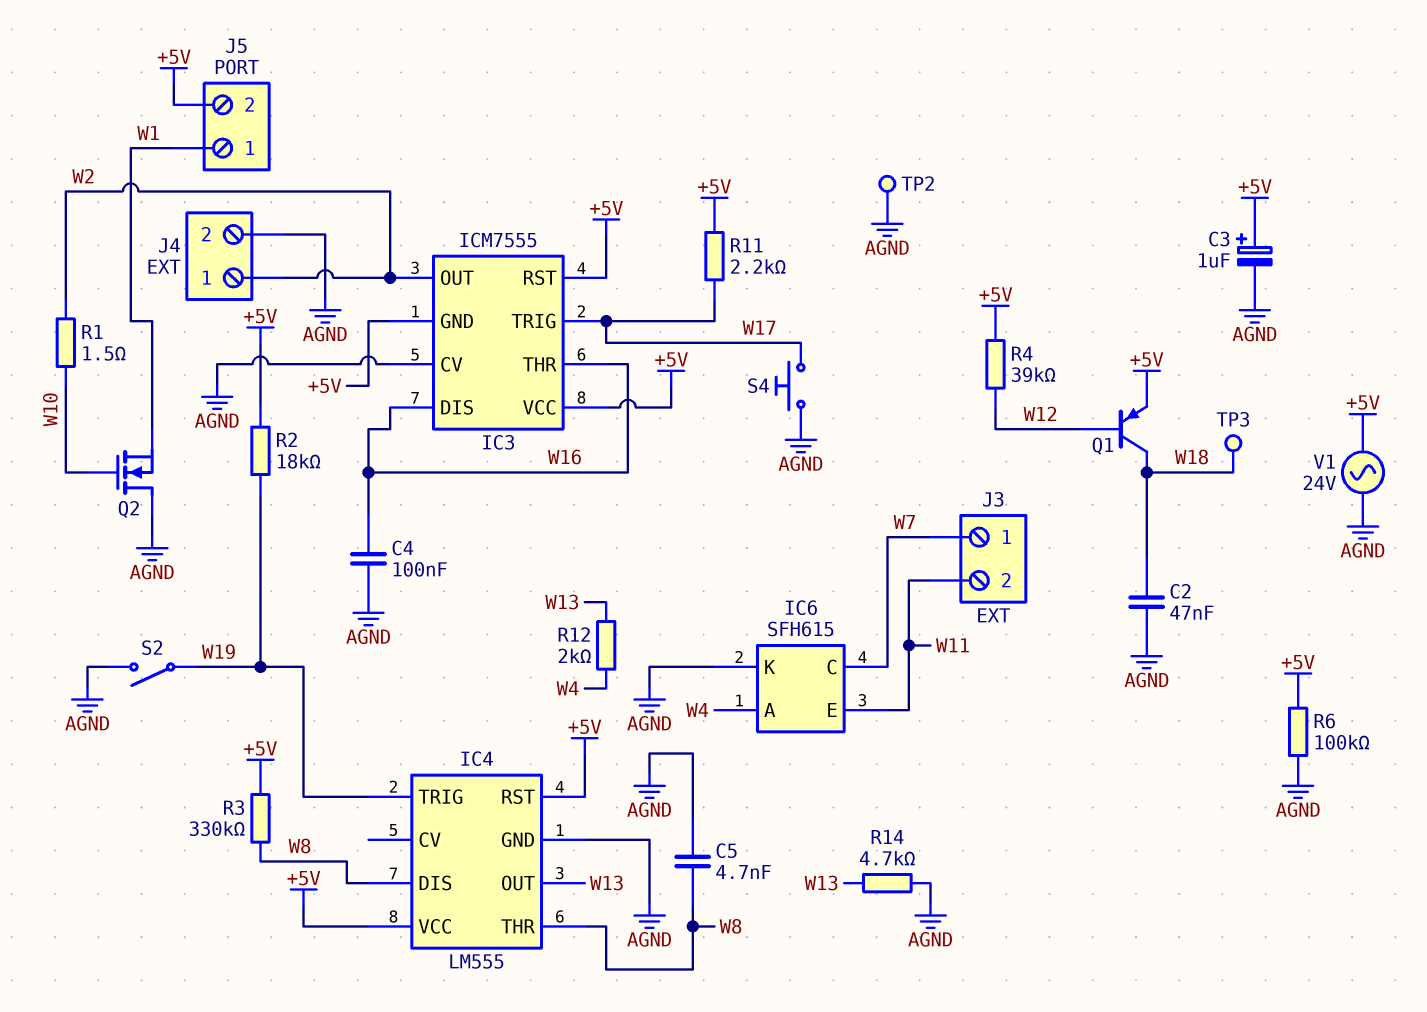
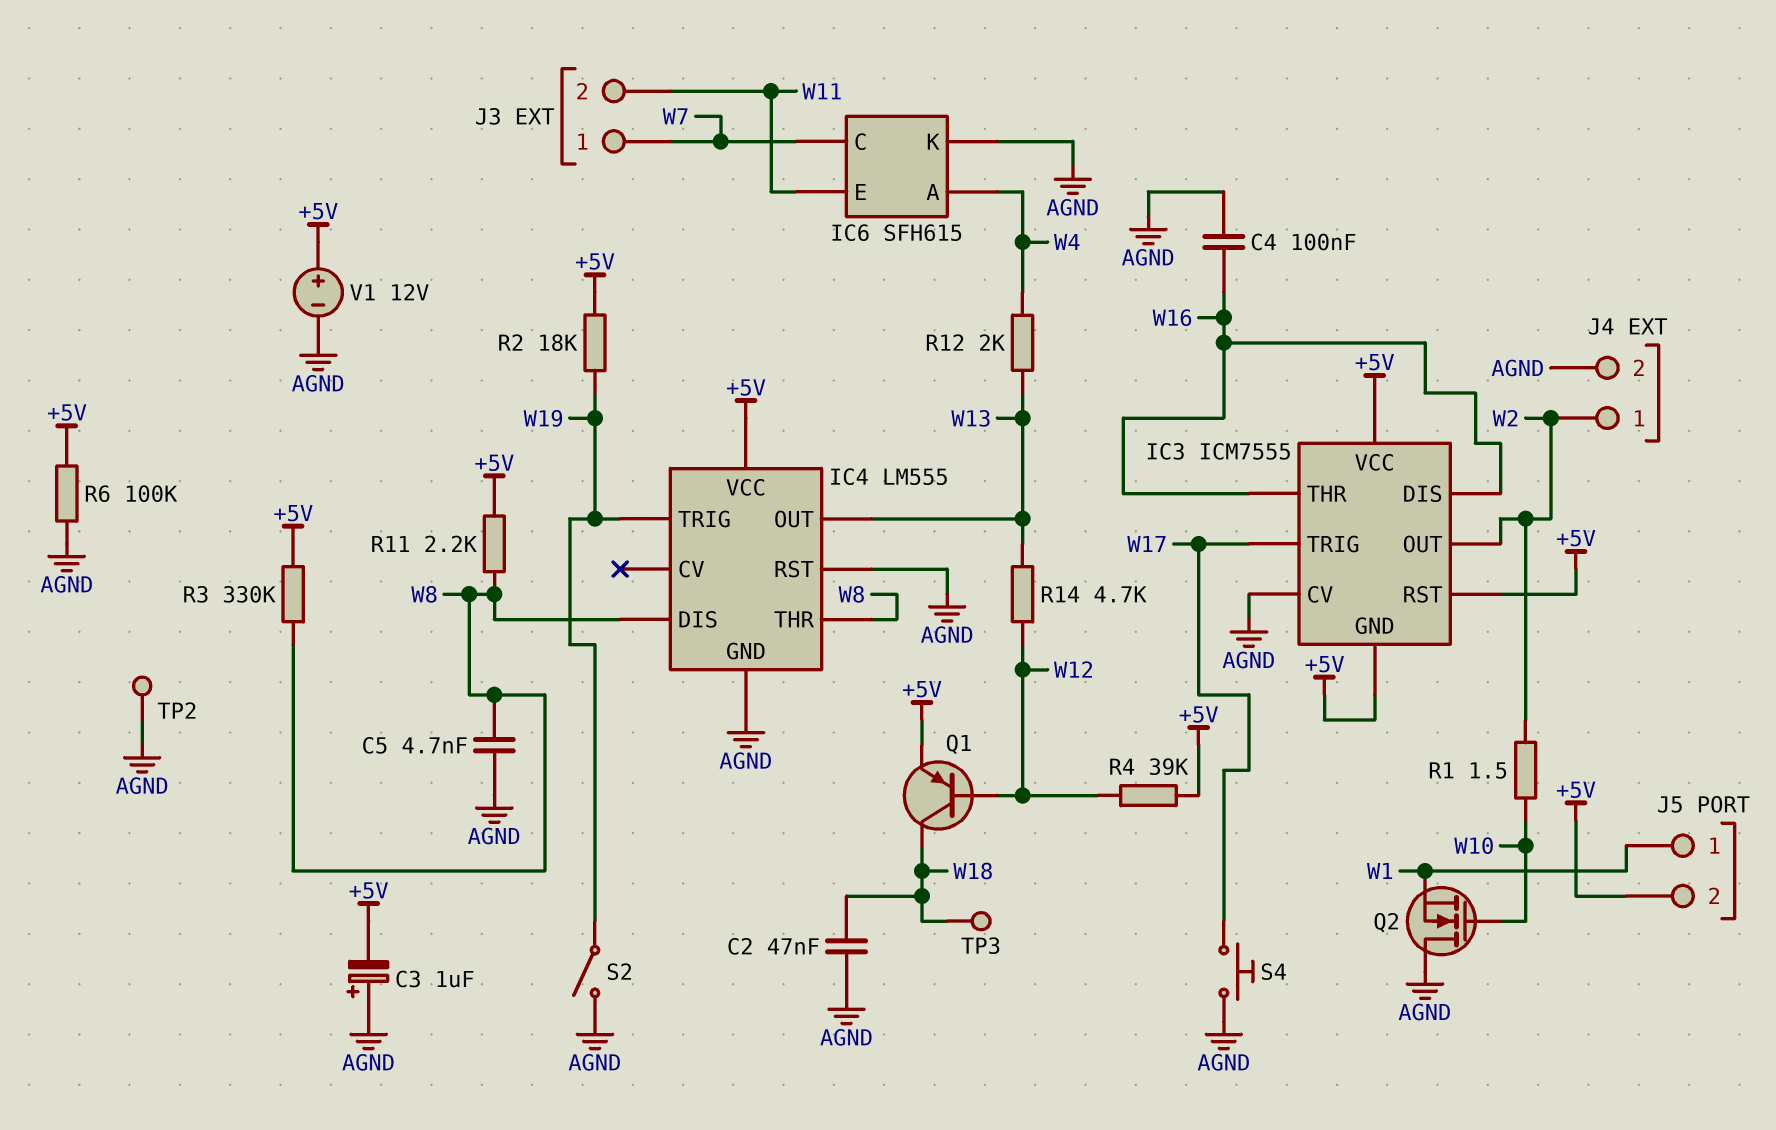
C3: 1uF (plus +5V, minus AGND) -> 1uF (plus AGND, minus +5V)
IC4 pin RST: +5V -> AGND
R11: 2.2k (+5V, W17) -> 2.2k (+5V, W8)
R14: 4.7k (AGND, W13) -> 4.7k (W12, W13)
V1: AC 24V (+5V, AGND) -> 12V (plus +5V, minus AGND)

